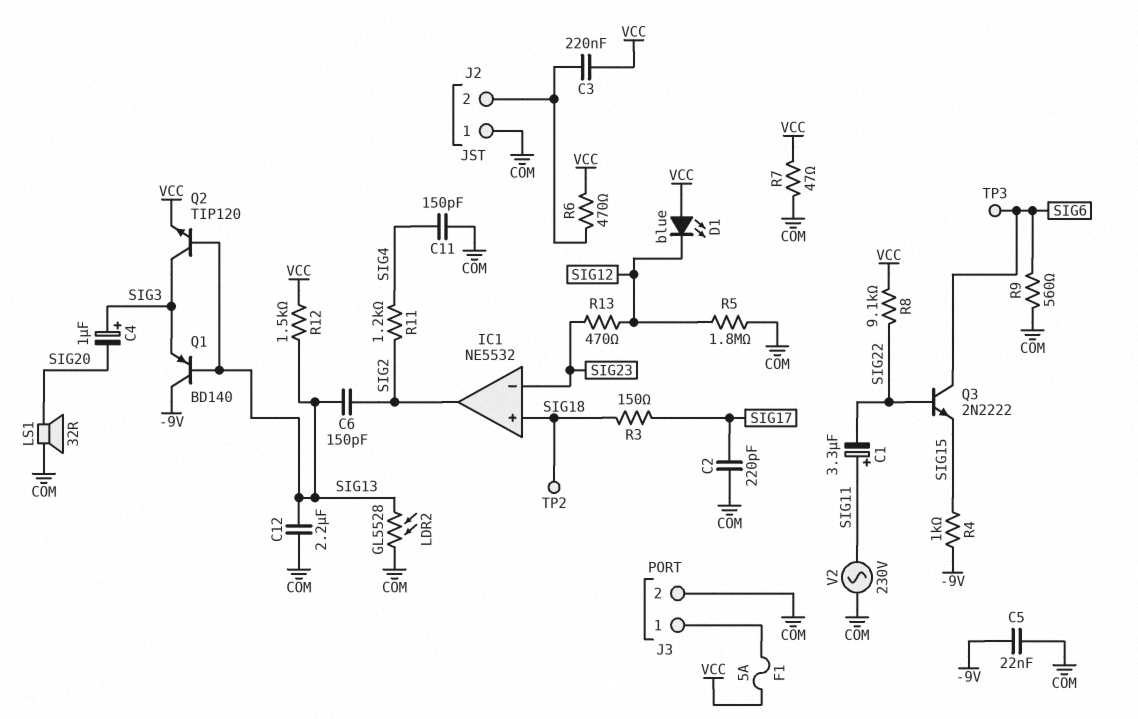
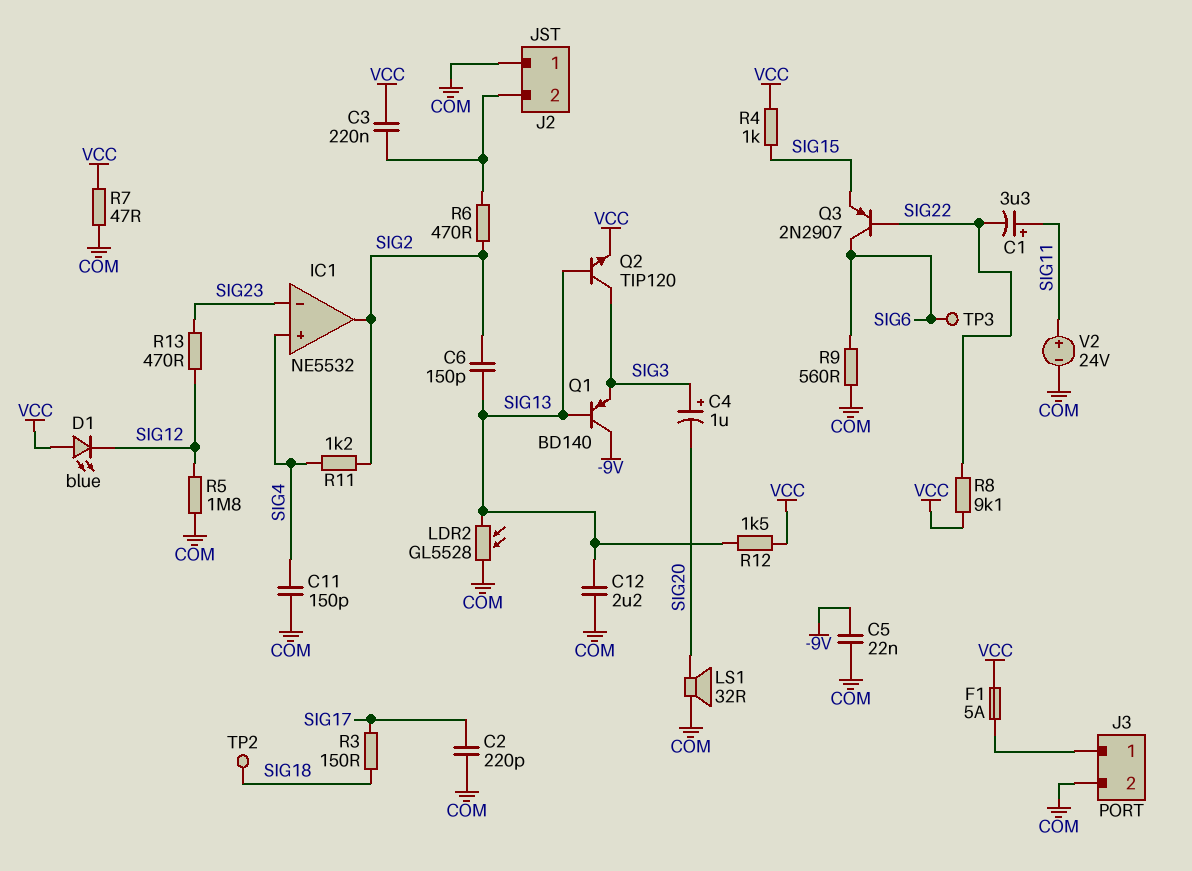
IC1 pin in+: SIG18 -> SIG4
Q3: NPN 2N2222 (B SIG22, C SIG6, E SIG15) -> PNP 2N2907 (B SIG22, C SIG6, E SIG15)
R4: 1k (-9V, SIG15) -> 1k (SIG15, VCC)
R6: 470 (J2/2, VCC) -> 470 (J2/2, SIG2)
V2: AC 230V (COM, SIG11) -> 24V (plus SIG11, minus COM)

